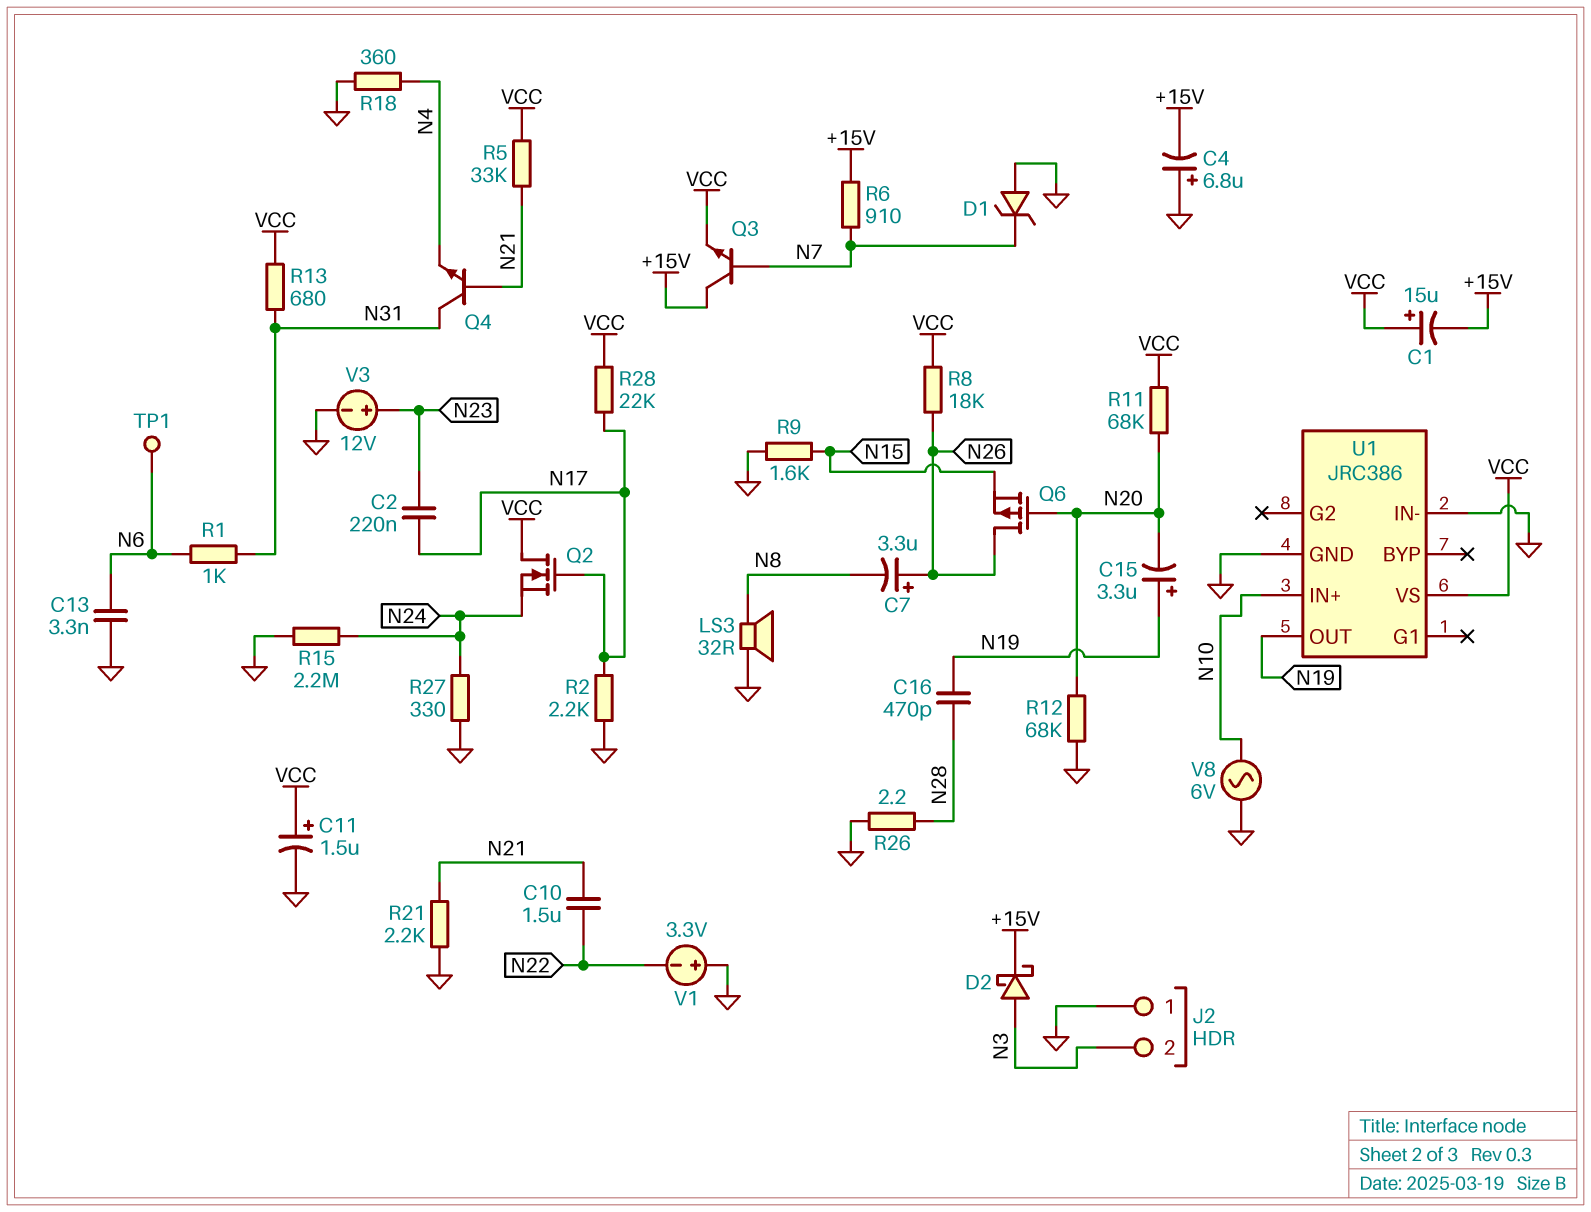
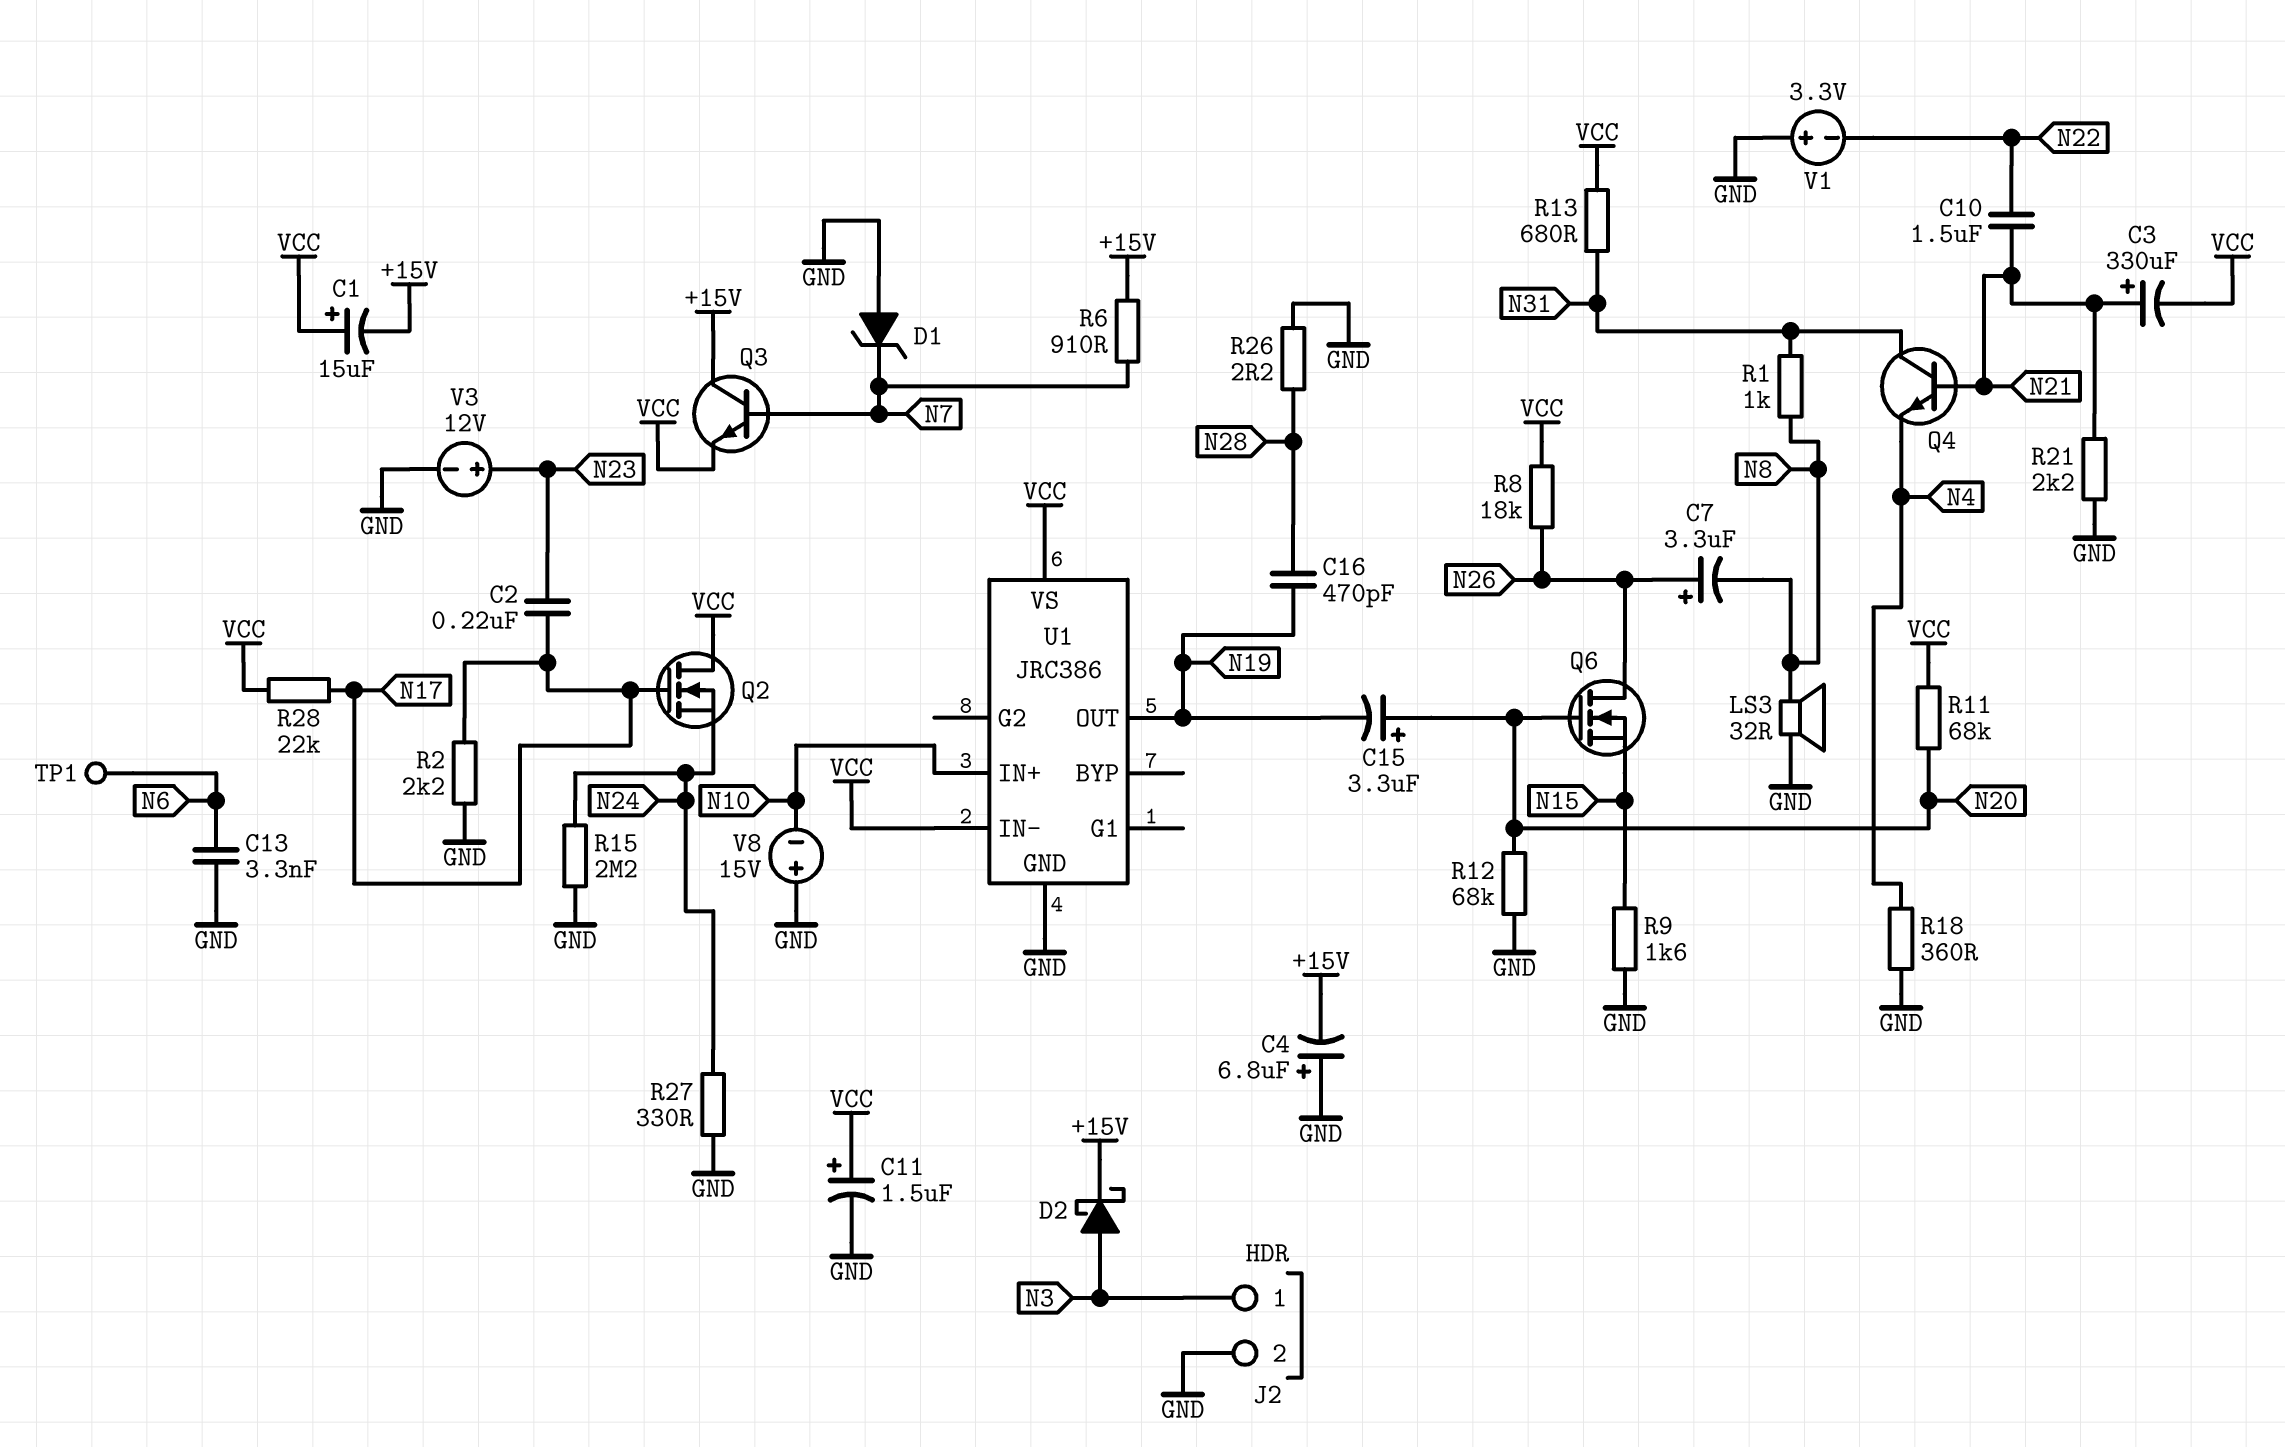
C3: none -> 330uF (plus N21, minus VCC)
C15: 3.3uF (plus N19, minus N20) -> 3.3uF (plus N20, minus N19)
J2 pin 1: GND -> N3
J2 pin 2: N3 -> GND
Q6: PMOS (G N20, D N26, S N15) -> NMOS (G N20, D N26, S N15)
R1: 1k (N6, N31) -> 1k (N8, N31)
R5: 33k (N21, VCC) -> none
U1 pin IN-: GND -> VCC
V8: AC 6V (GND, N10) -> 15V (plus GND, minus N10)

